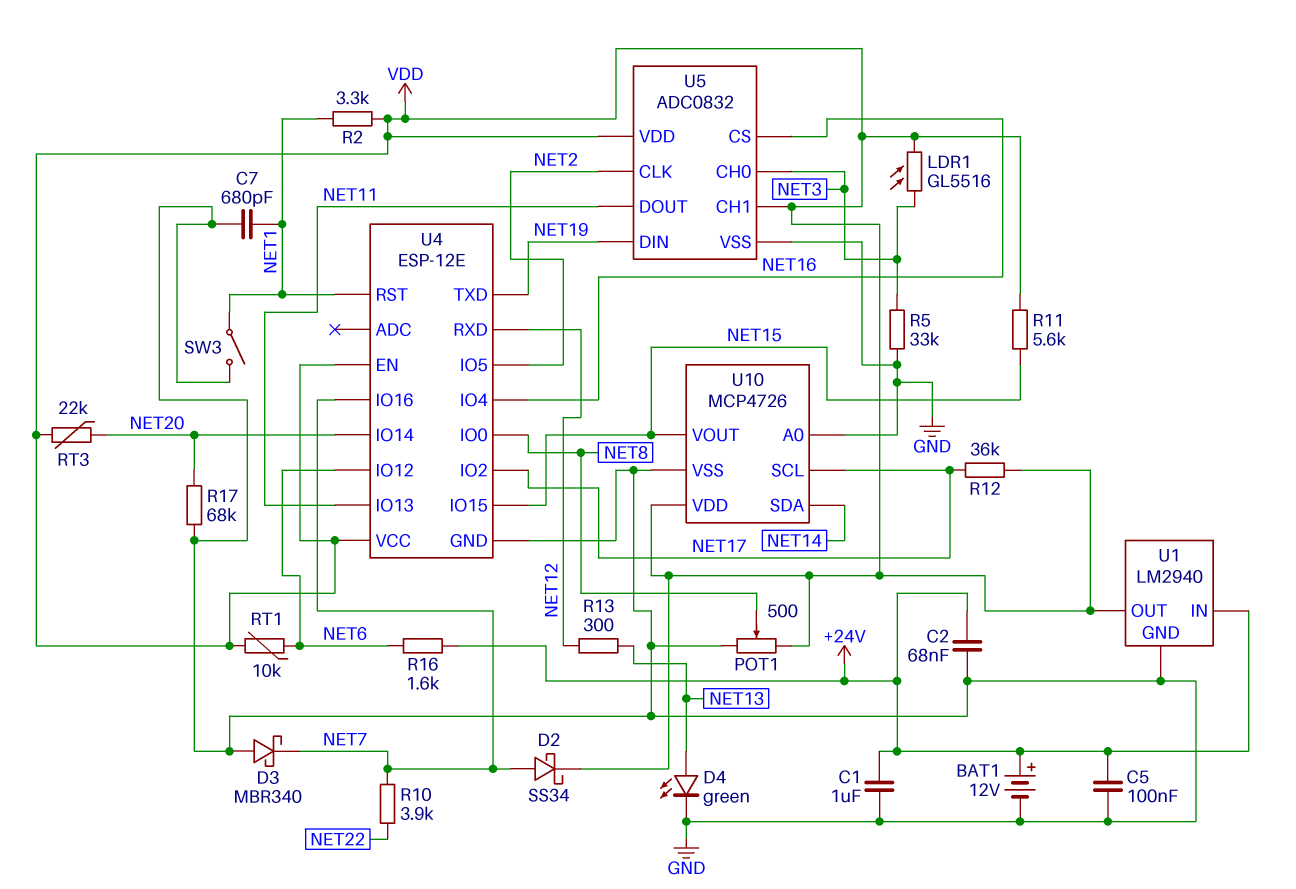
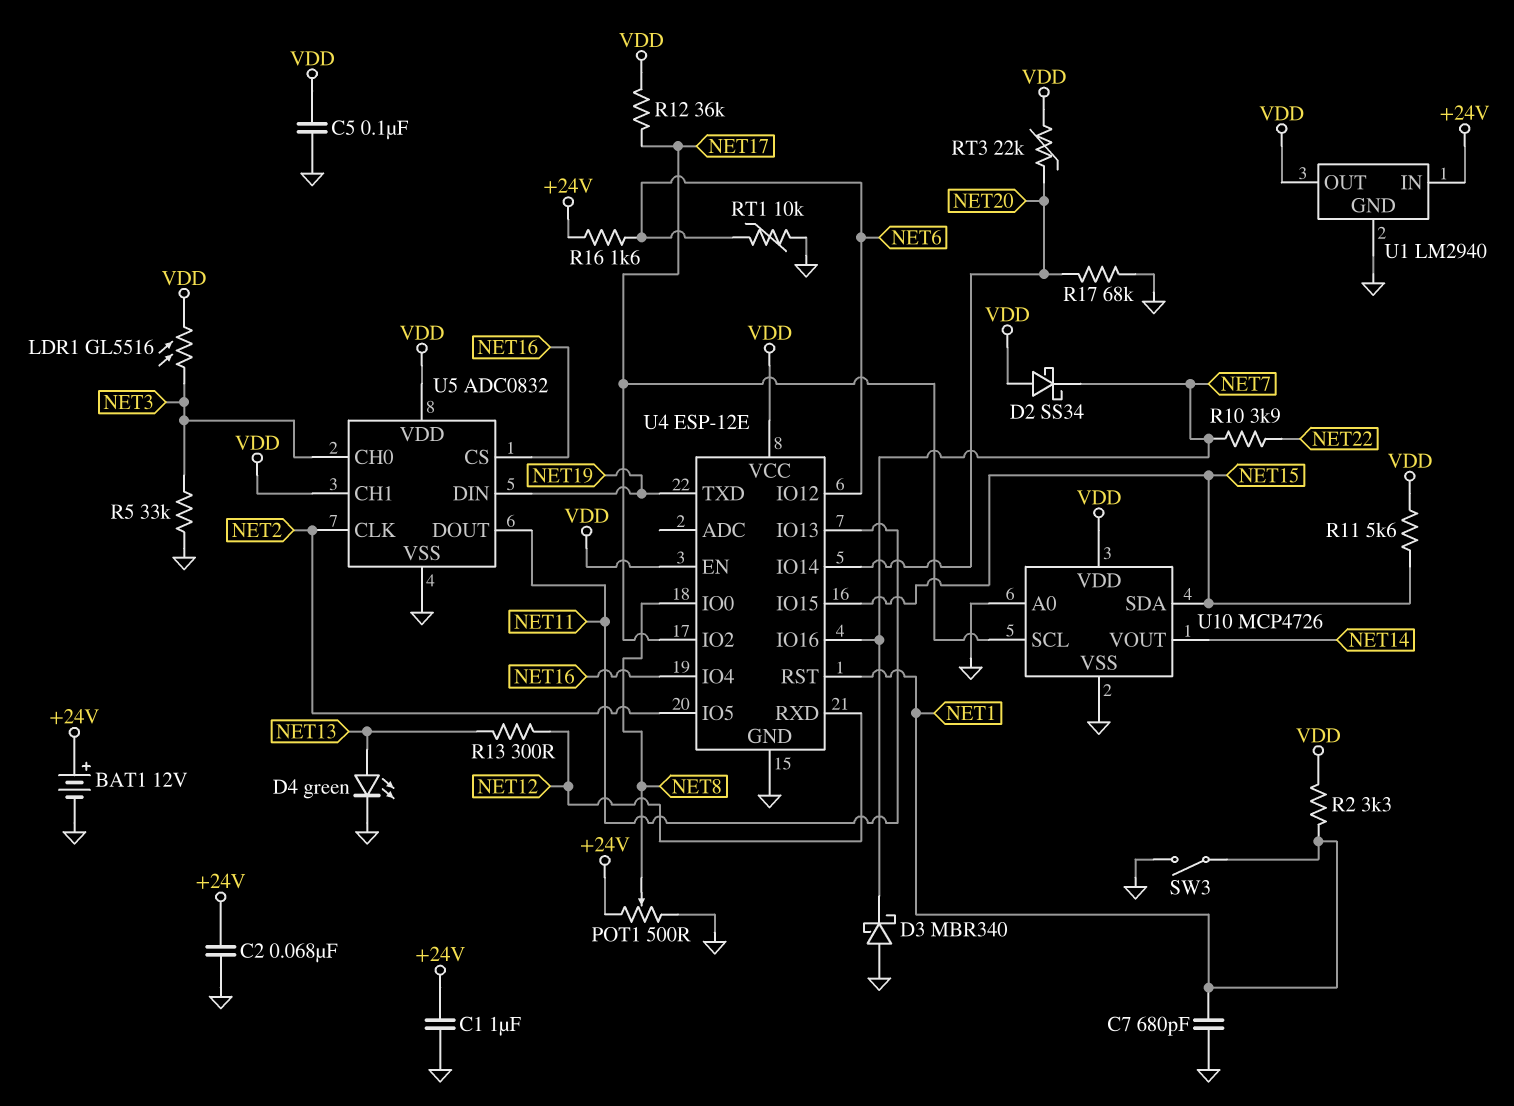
C5: 100nF (+24V, GND) -> 100nF (GND, VDD)
D2: schottky SS34 (A NET7, K VDD) -> schottky SS34 (A VDD, K NET7)
POT1: 500 (GND, VDD, wiper NET8) -> 500 (+24V, GND, wiper NET8)
RT1: 10k (NET6, VDD) -> 10k (GND, NET6)
U10 pin SDA: NET14 -> NET15
U10 pin VOUT: NET15 -> NET14

